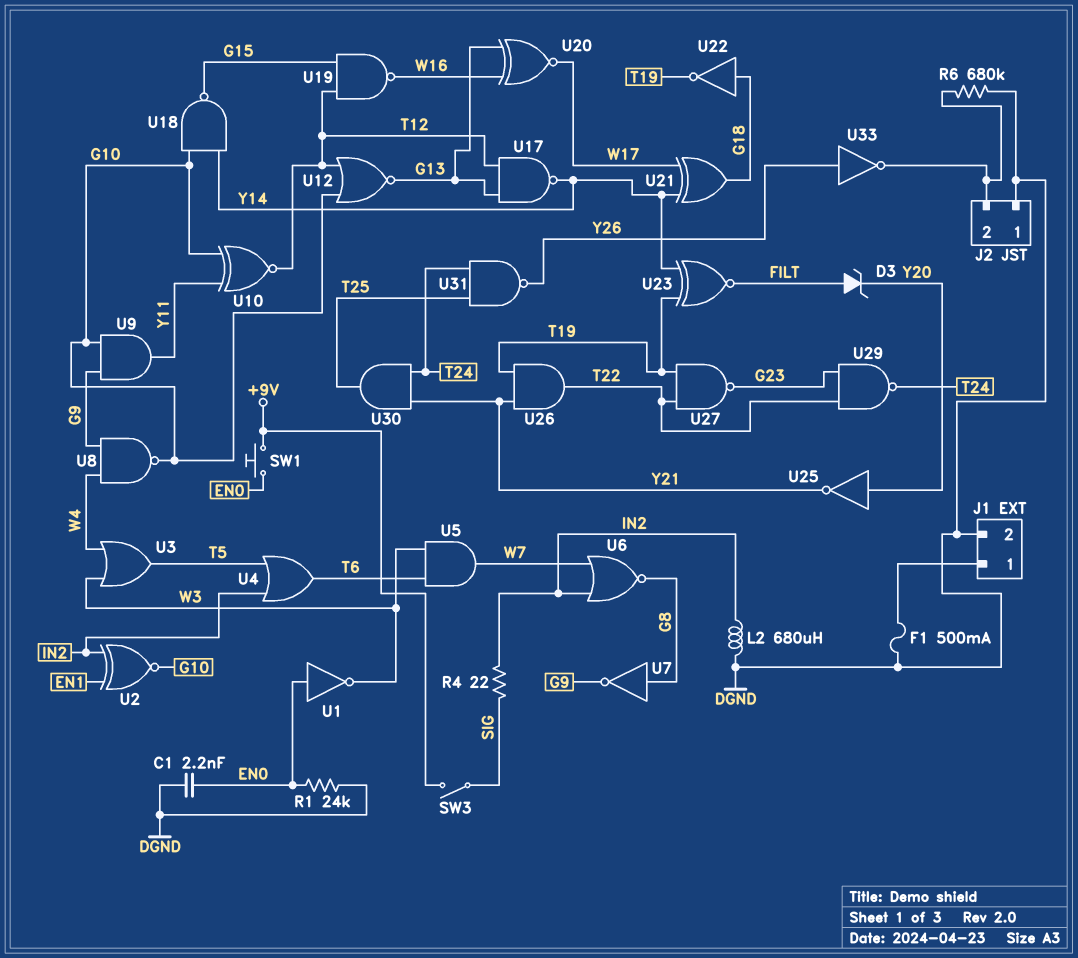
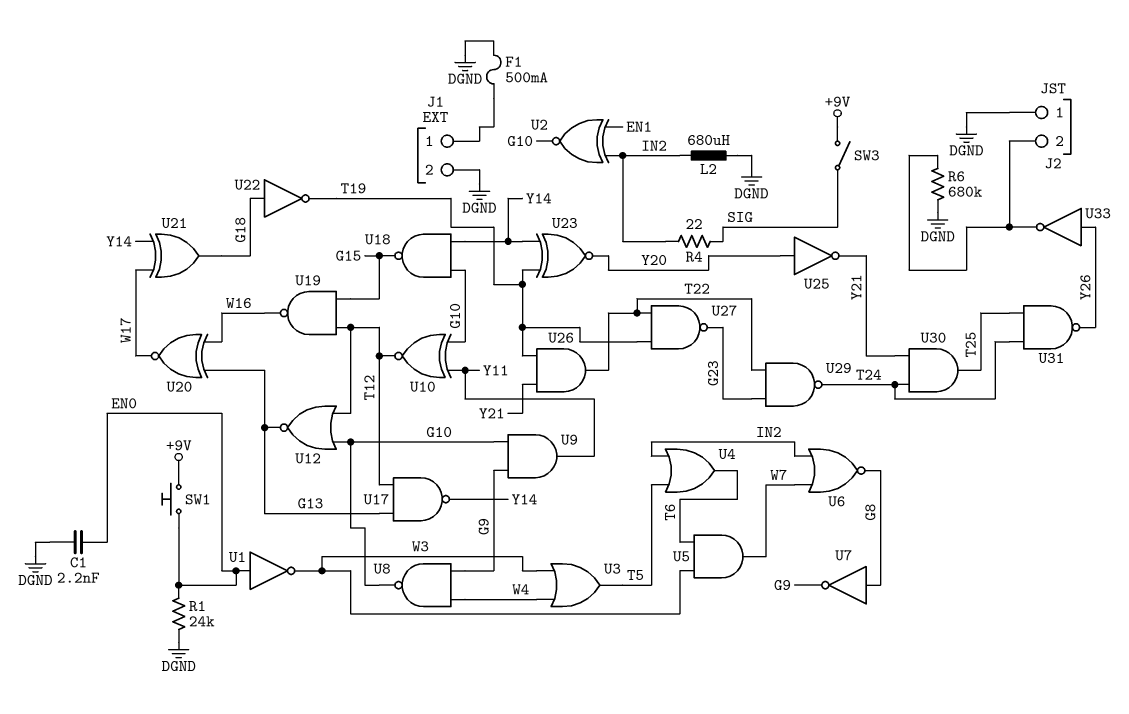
D3: zener (A FILT, K Y20) -> none
U23: XNOR (in T19, in Y14, out FILT) -> XNOR (in T19, in Y14, out Y20)

